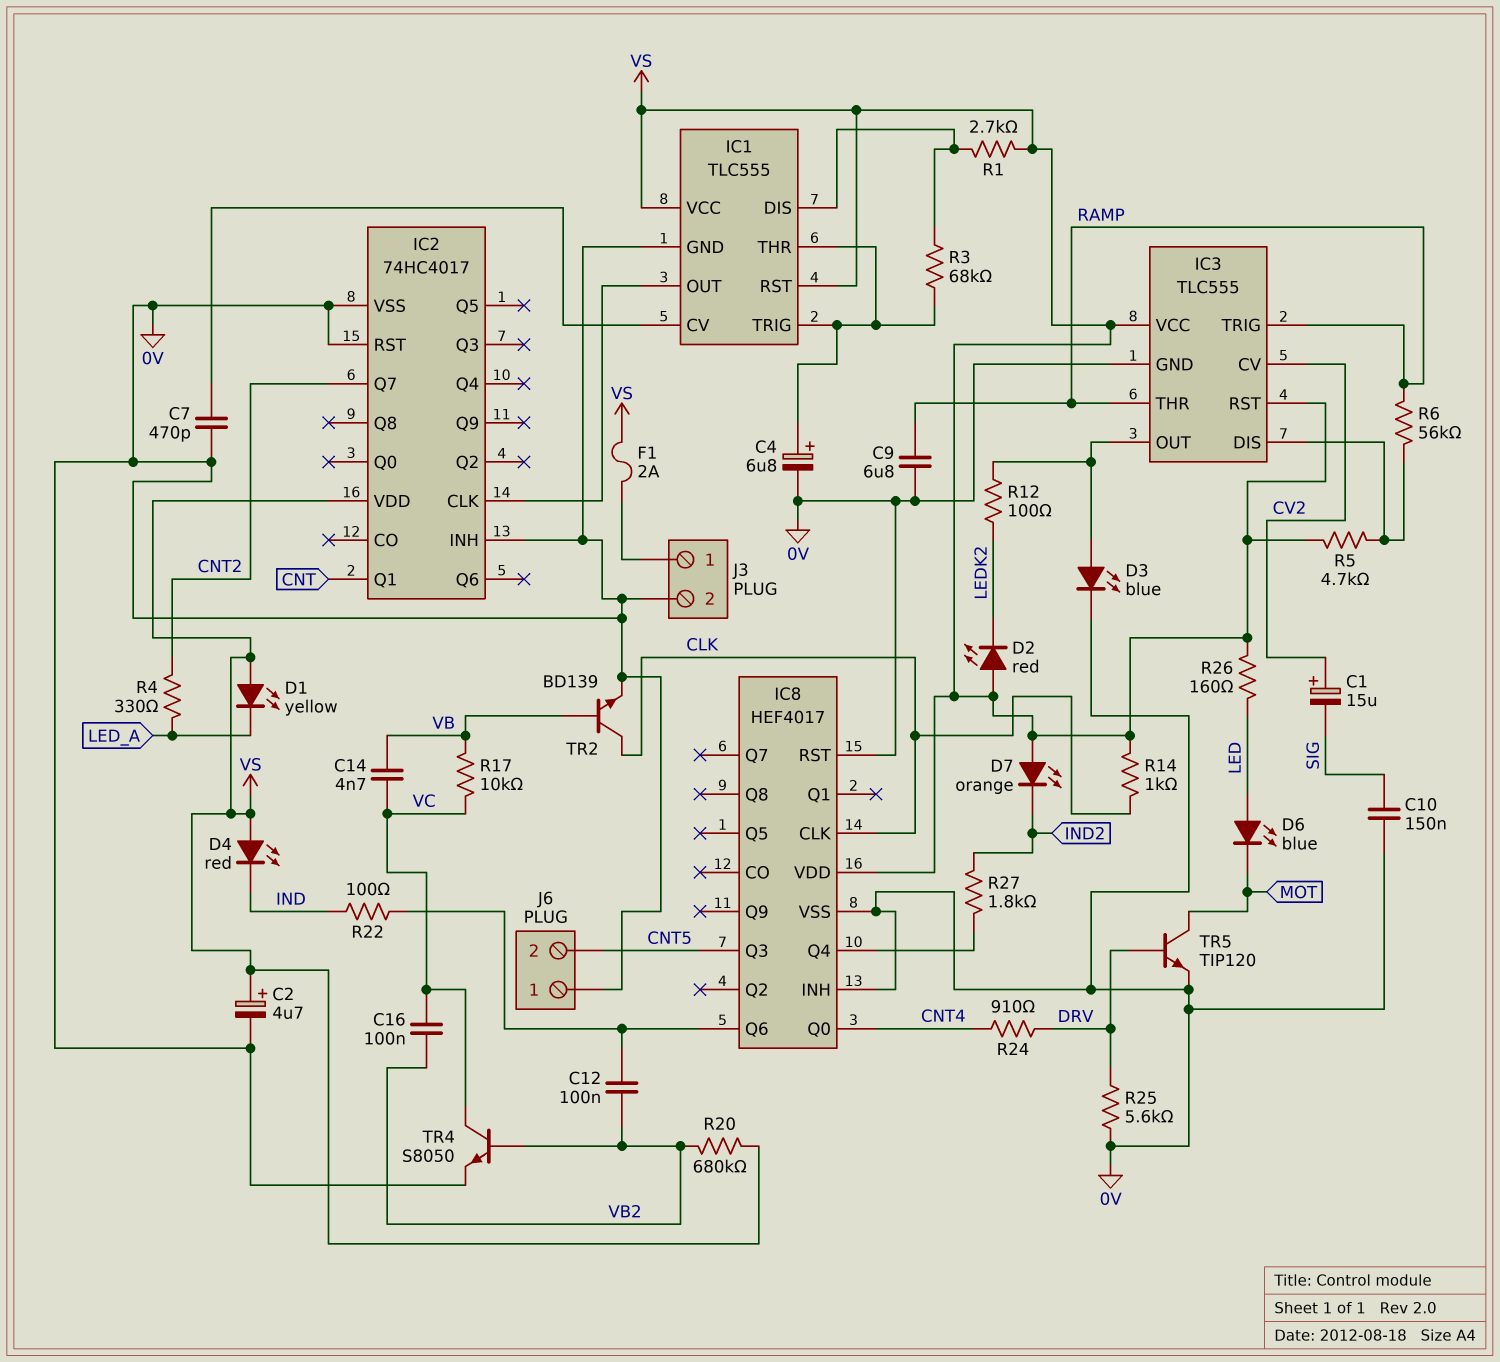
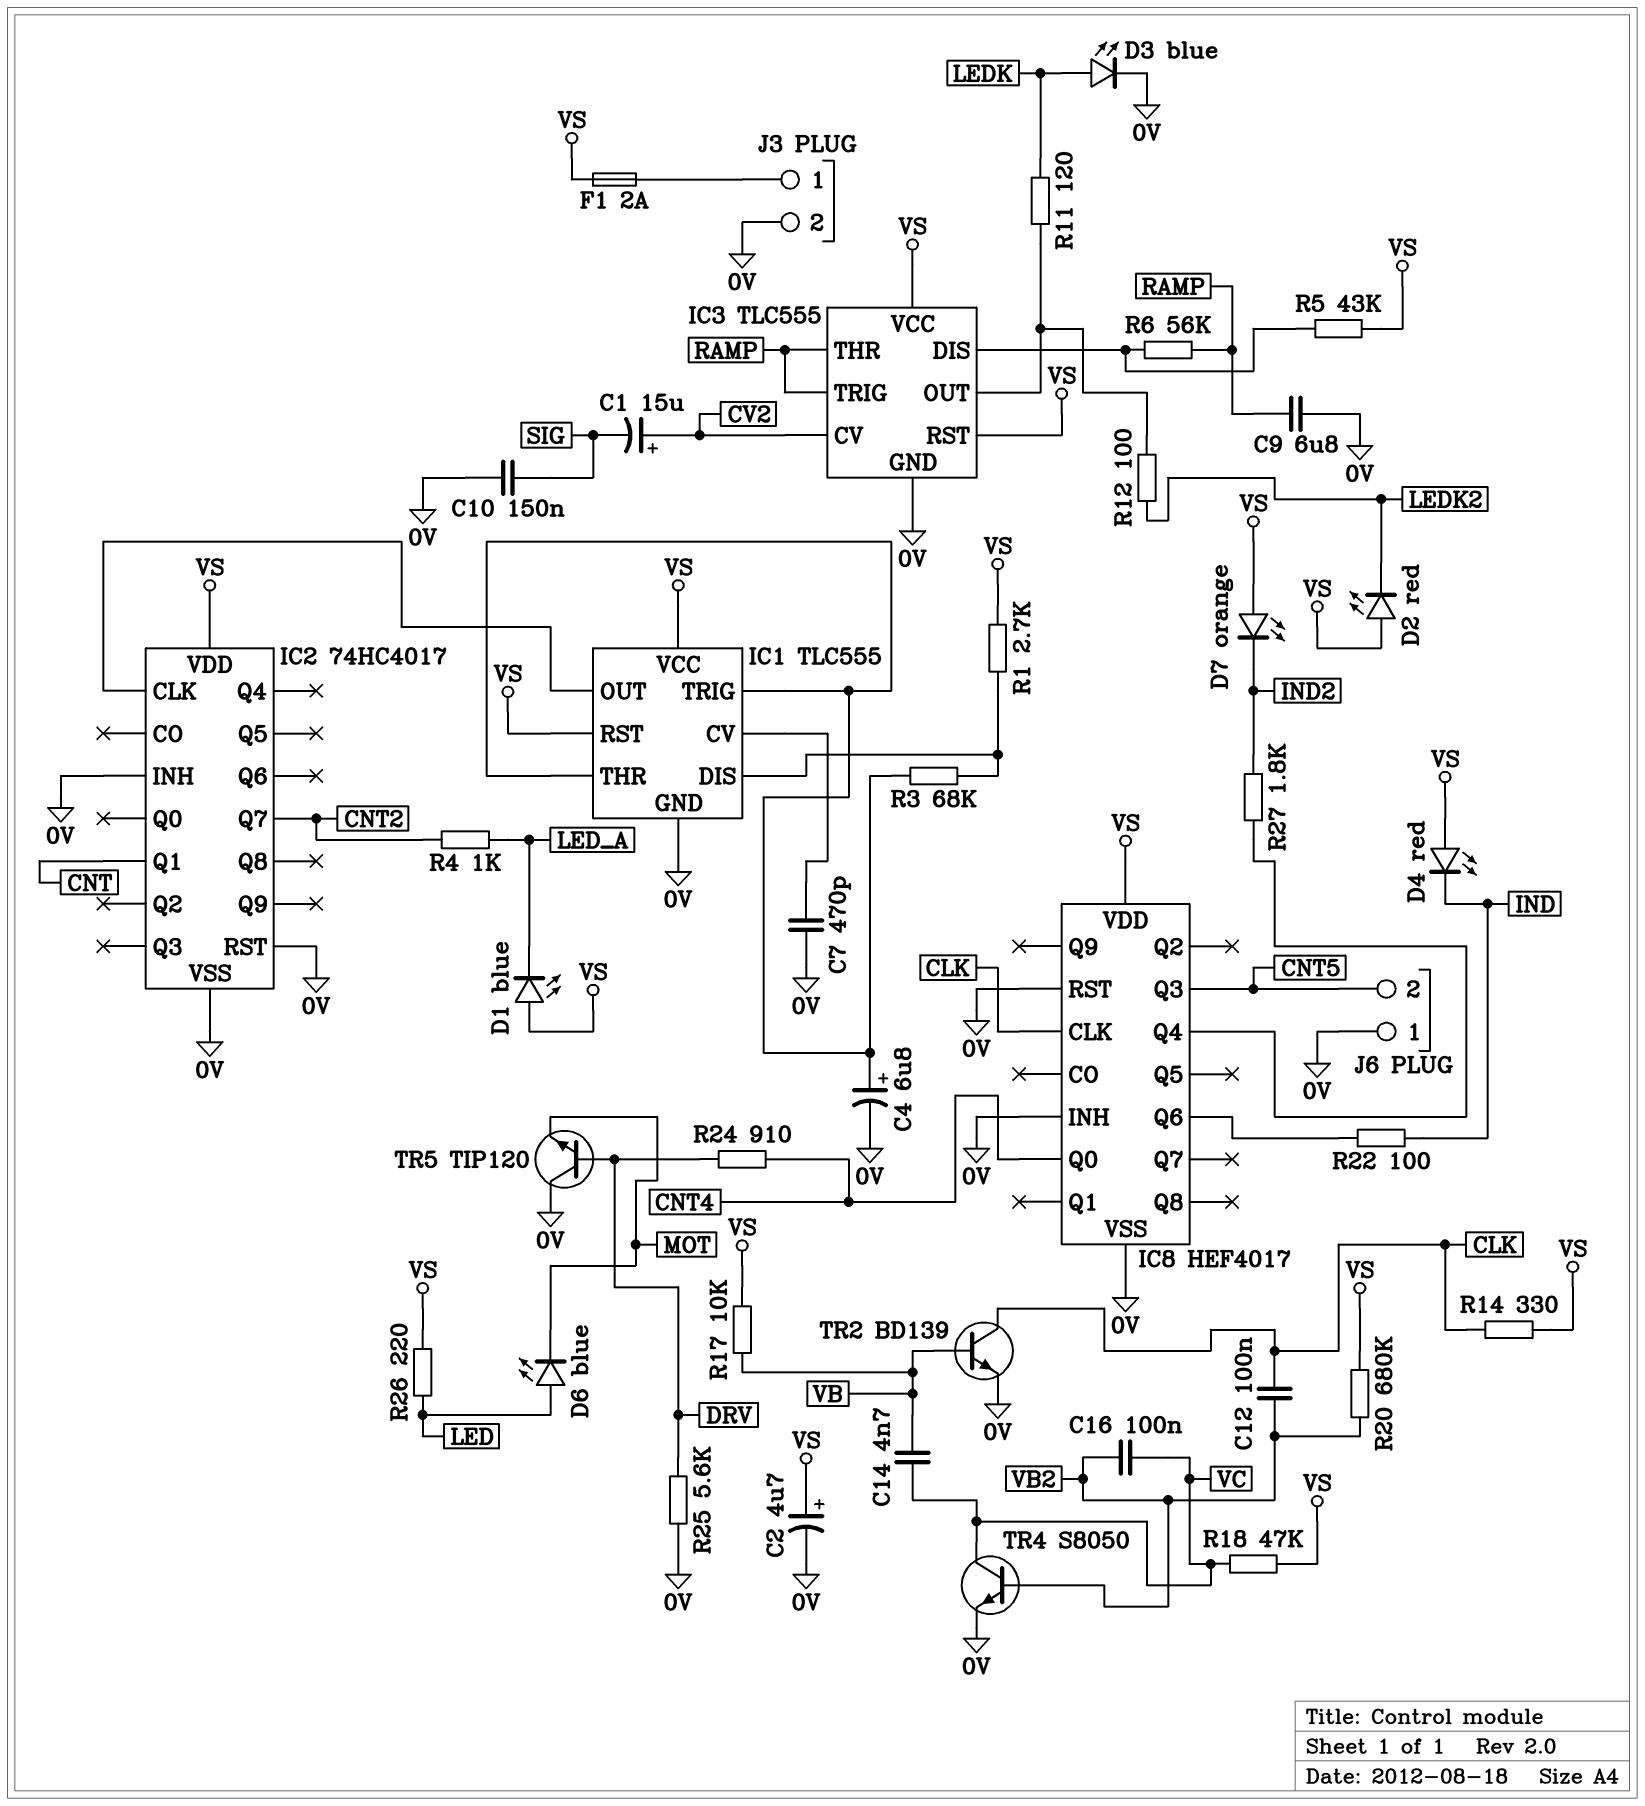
C12: 100nF (IC8/Q6, VB2) -> 100nF (CLK, VB2)
D1: LED yellow (A VS, K LED_A) -> LED blue (A VS, K LED_A)
D3: LED blue (A IC3/OUT, K 0V) -> LED blue (A LEDK, K 0V)
R4: 330 (CNT2, LED_A) -> 1k (CNT2, LED_A)
R5: 4.7k (IC3/DIS, VS) -> 43k (IC3/DIS, VS)
R11: none -> 120 (IC3/OUT, LEDK)
R14: 1k (CLK, VS) -> 330 (CLK, VS)
R17: 10k (VB, VC) -> 10k (VB, VS)
R18: none -> 47k (VC, VS)
R26: 160 (LED, VS) -> 220 (LED, VS)
TR5: NPN TIP120 (B DRV, C MOT, E 0V) -> NPN TIP120 (B DRV, C 0V, E MOT)

